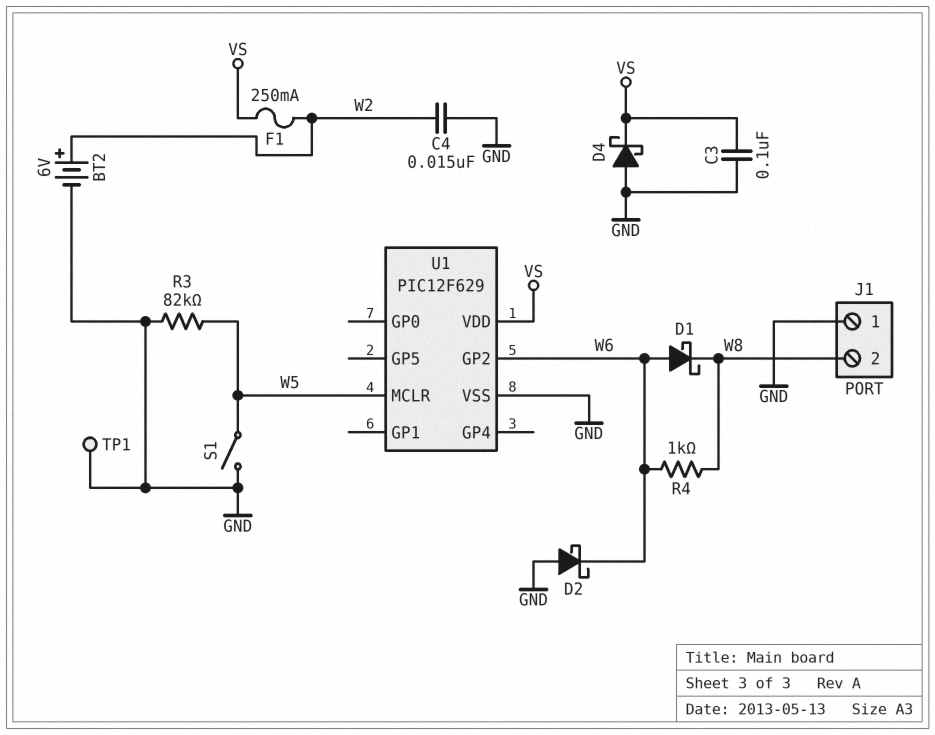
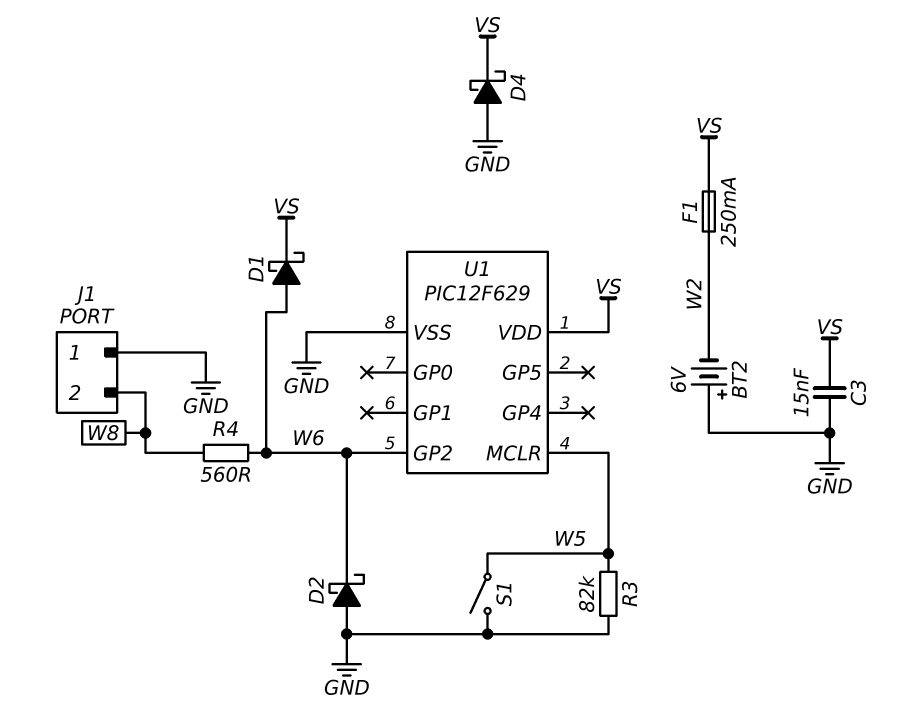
BT2: 6V (plus W2, minus GND) -> 6V (plus GND, minus W2)
C3: 100nF (GND, VS) -> 15nF (GND, VS)
C4: 15nF (GND, W2) -> none
D1: schottky (A W6, K W8) -> schottky (A W6, K VS)
R4: 1k (W6, W8) -> 560 (W6, W8)
TP1: test point (GND) -> none

